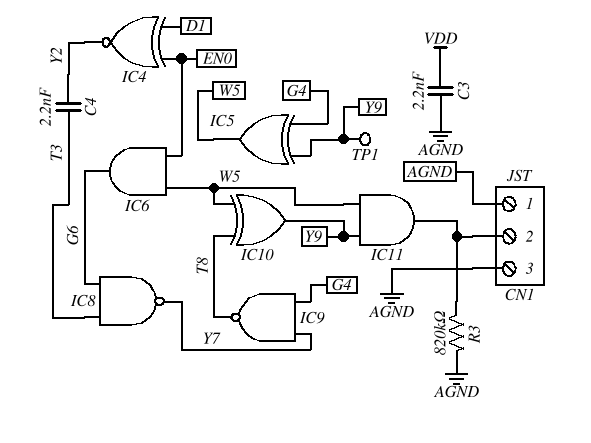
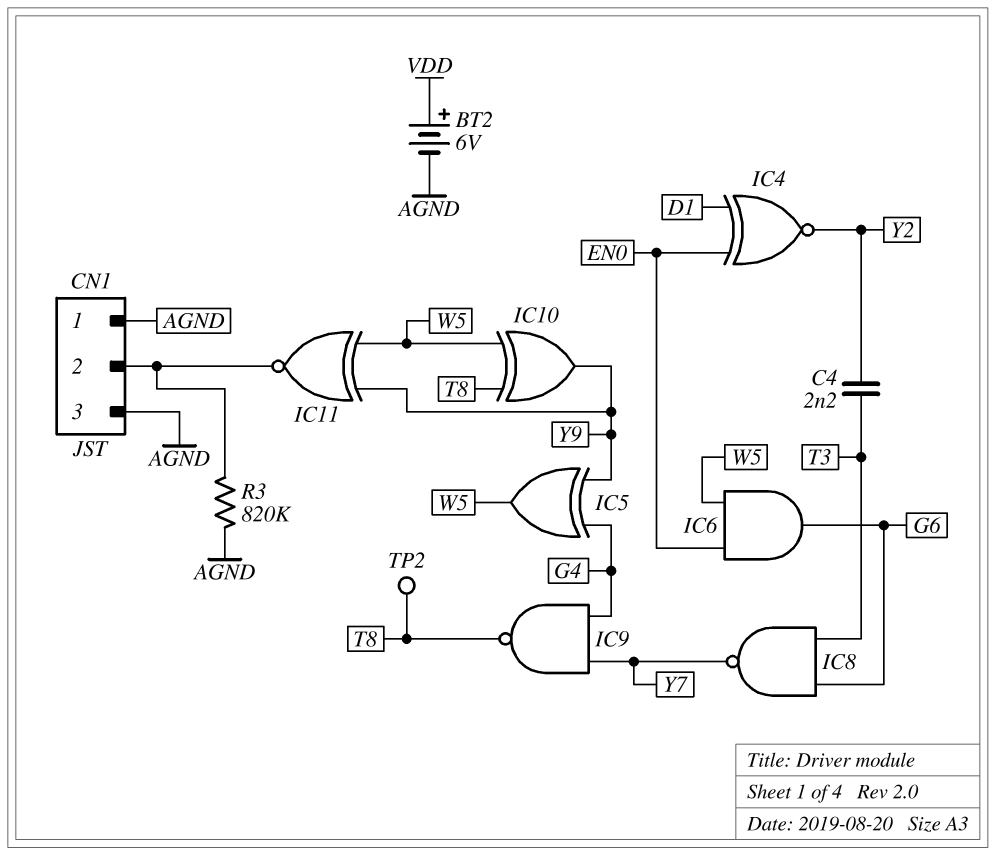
BT2: none -> 6V (plus VDD, minus AGND)
C3: 2.2nF (AGND, VDD) -> none
IC11: AND (in W5, in Y9, out CN1/2) -> XNOR (in W5, in Y9, out CN1/2)
TP1: test point (Y9) -> none
TP2: none -> test point (T8)

